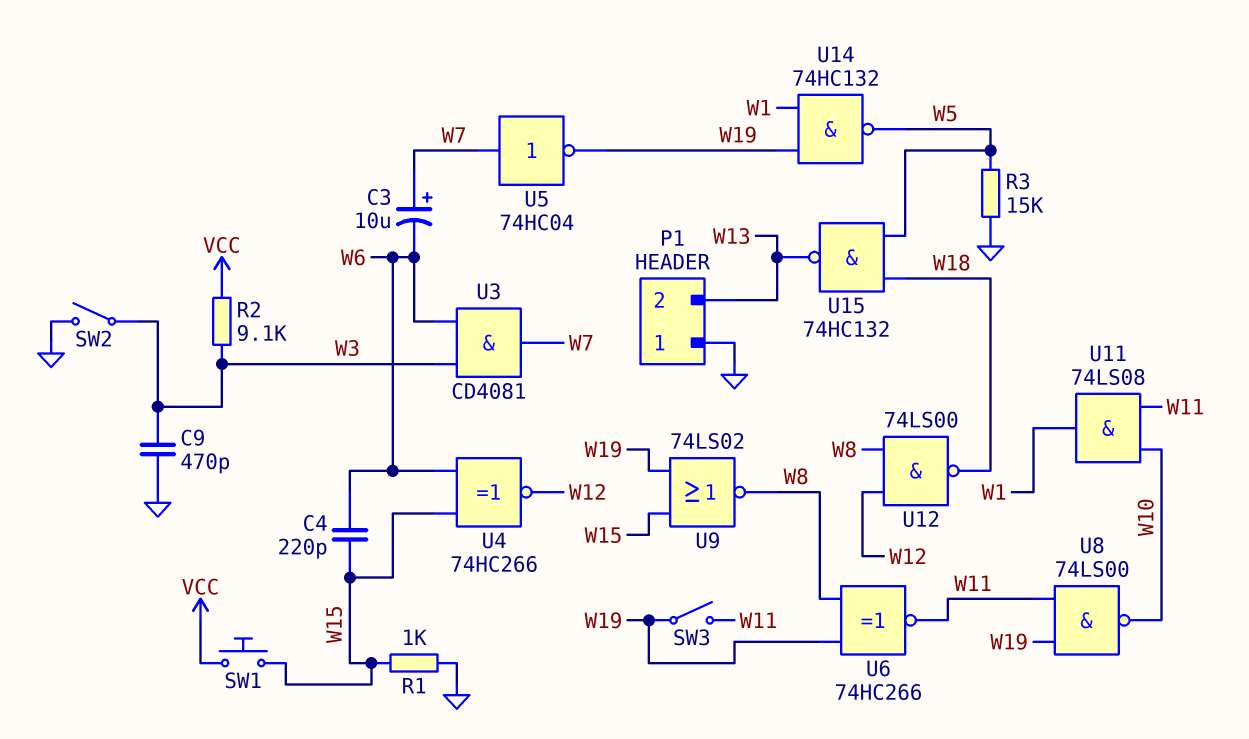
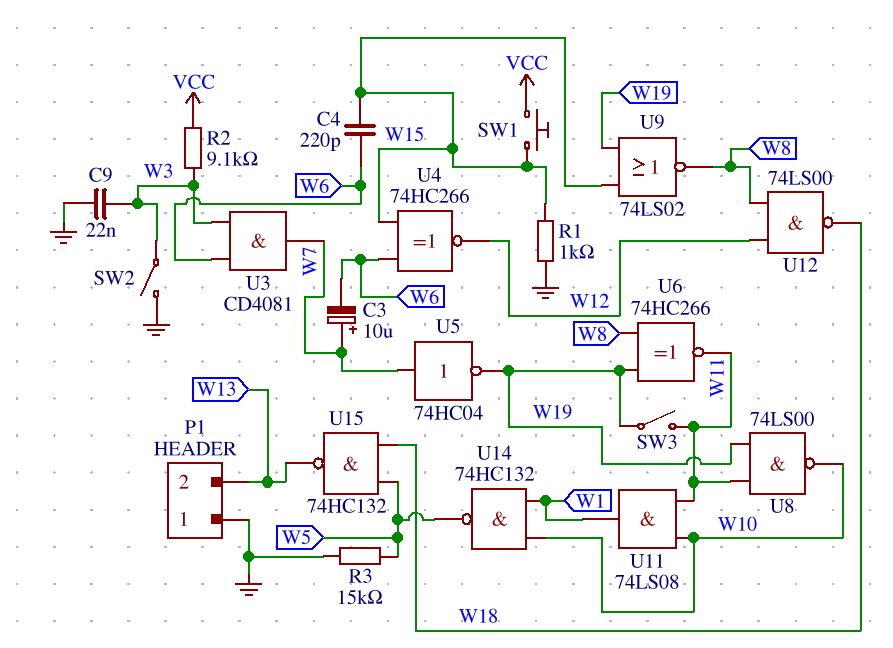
C9: 470pF (GND, W3) -> 22nF (GND, W3)
U14: NAND 74HC132 (in W1, in W19, out W5) -> NAND 74HC132 (in W1, in W10, out W5)

